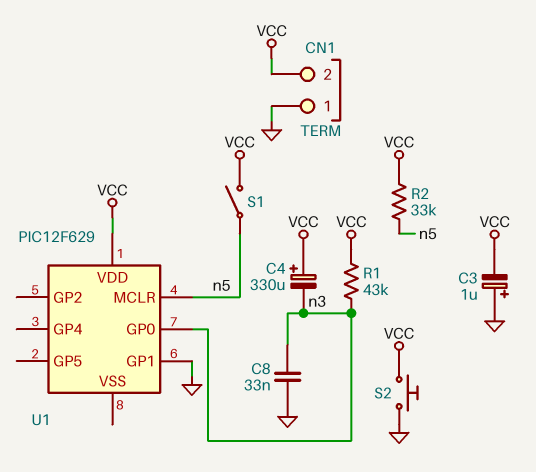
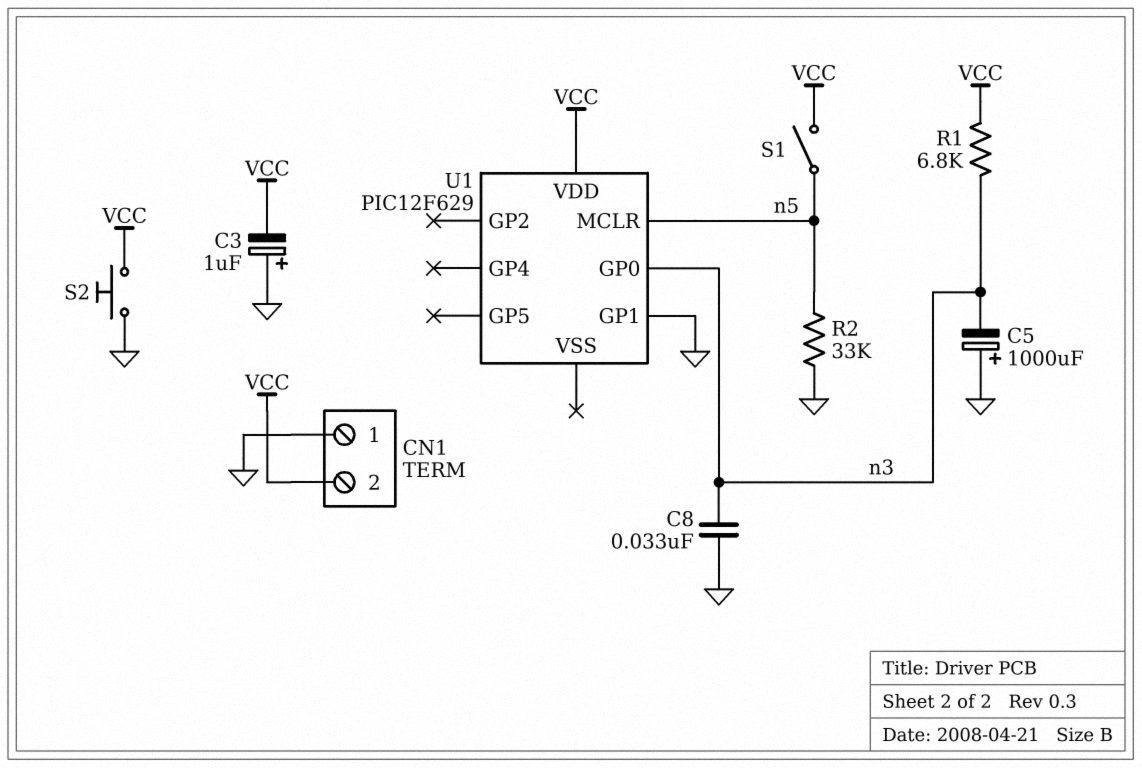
C4: 330uF (plus VCC, minus n3) -> none
C5: none -> 1000uF (plus GND, minus n3)
R1: 43k (VCC, n3) -> 6.8k (VCC, n3)
R2: 33k (VCC, n5) -> 33k (GND, n5)

